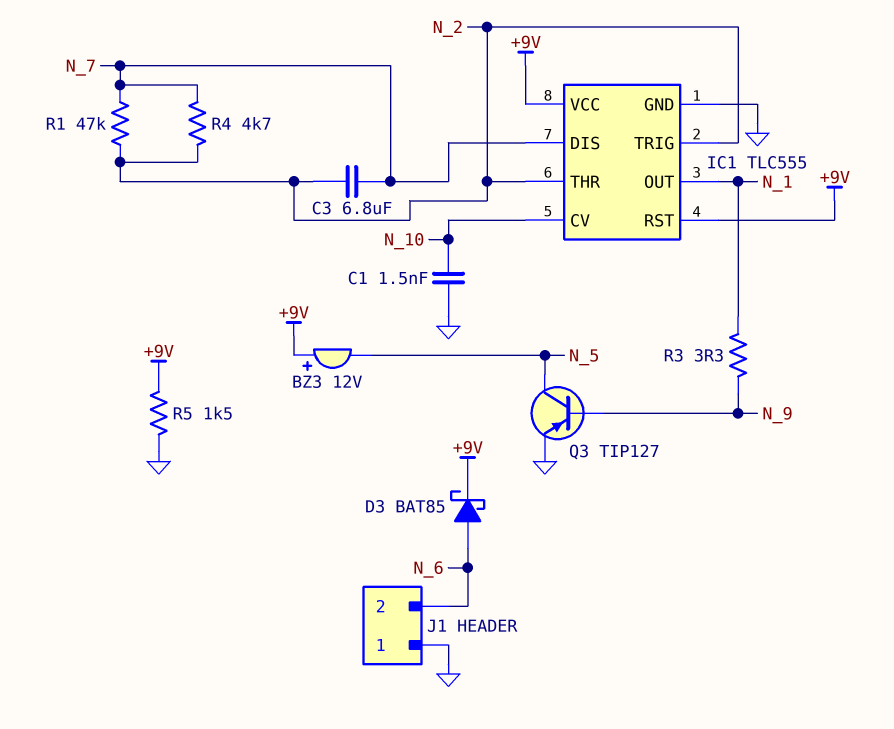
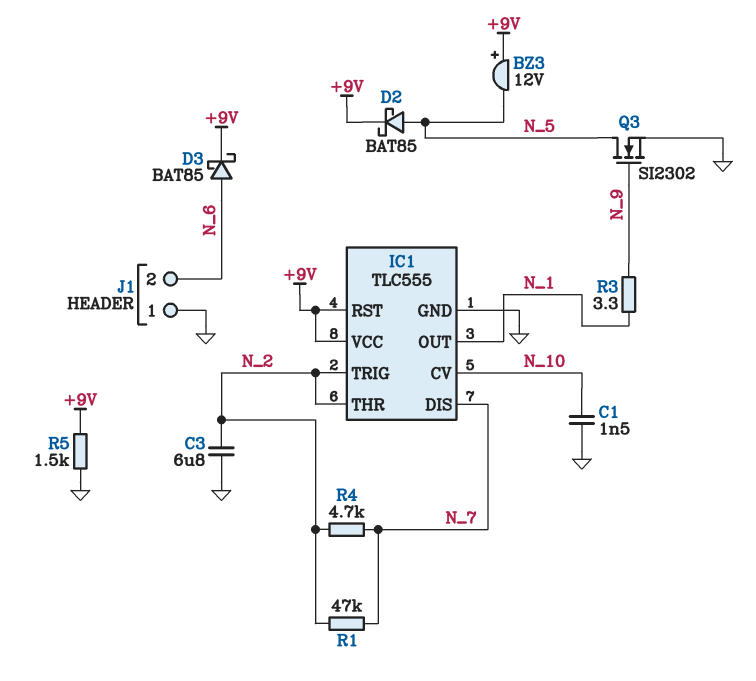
C3: 6.8uF (N_2, N_7) -> 6.8uF (GND, N_2)
D2: none -> schottky BAT85 (A N_5, K +9V)
Q3: PNP TIP127 (B N_9, C N_5, E GND) -> NMOS SI2302 (G N_9, D N_5, S GND)

